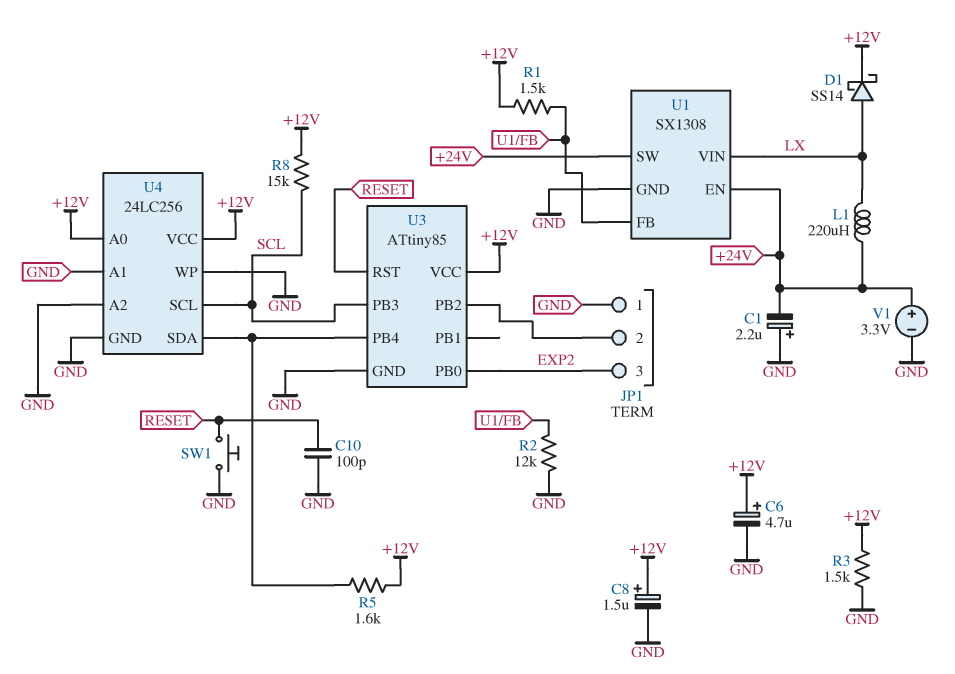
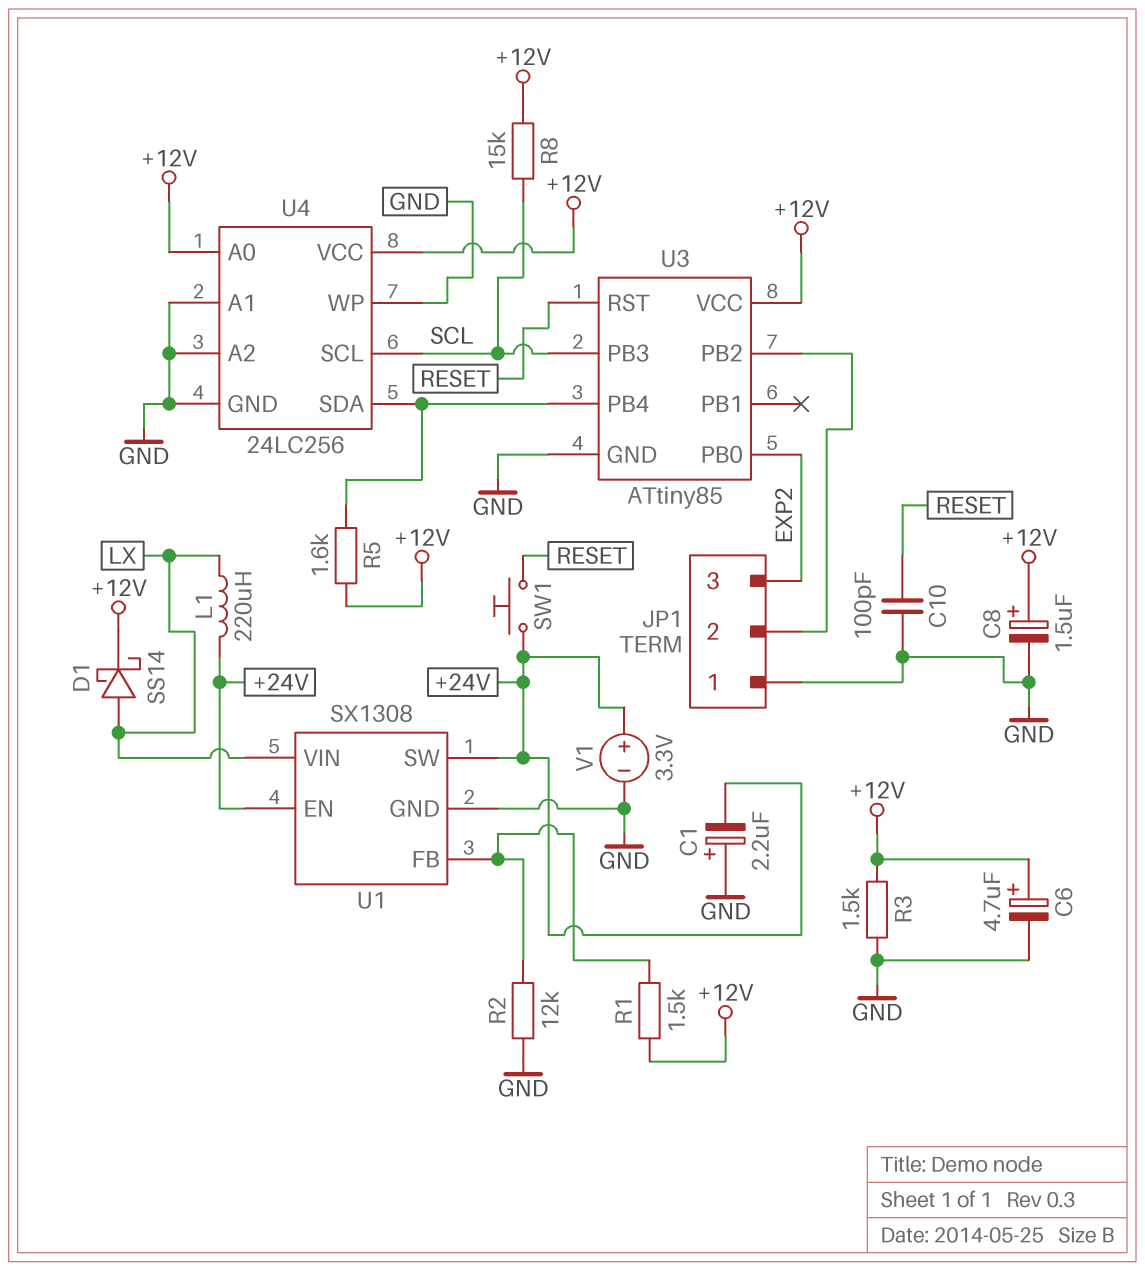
SW1: button (GND, RESET) -> button (+24V, RESET)

